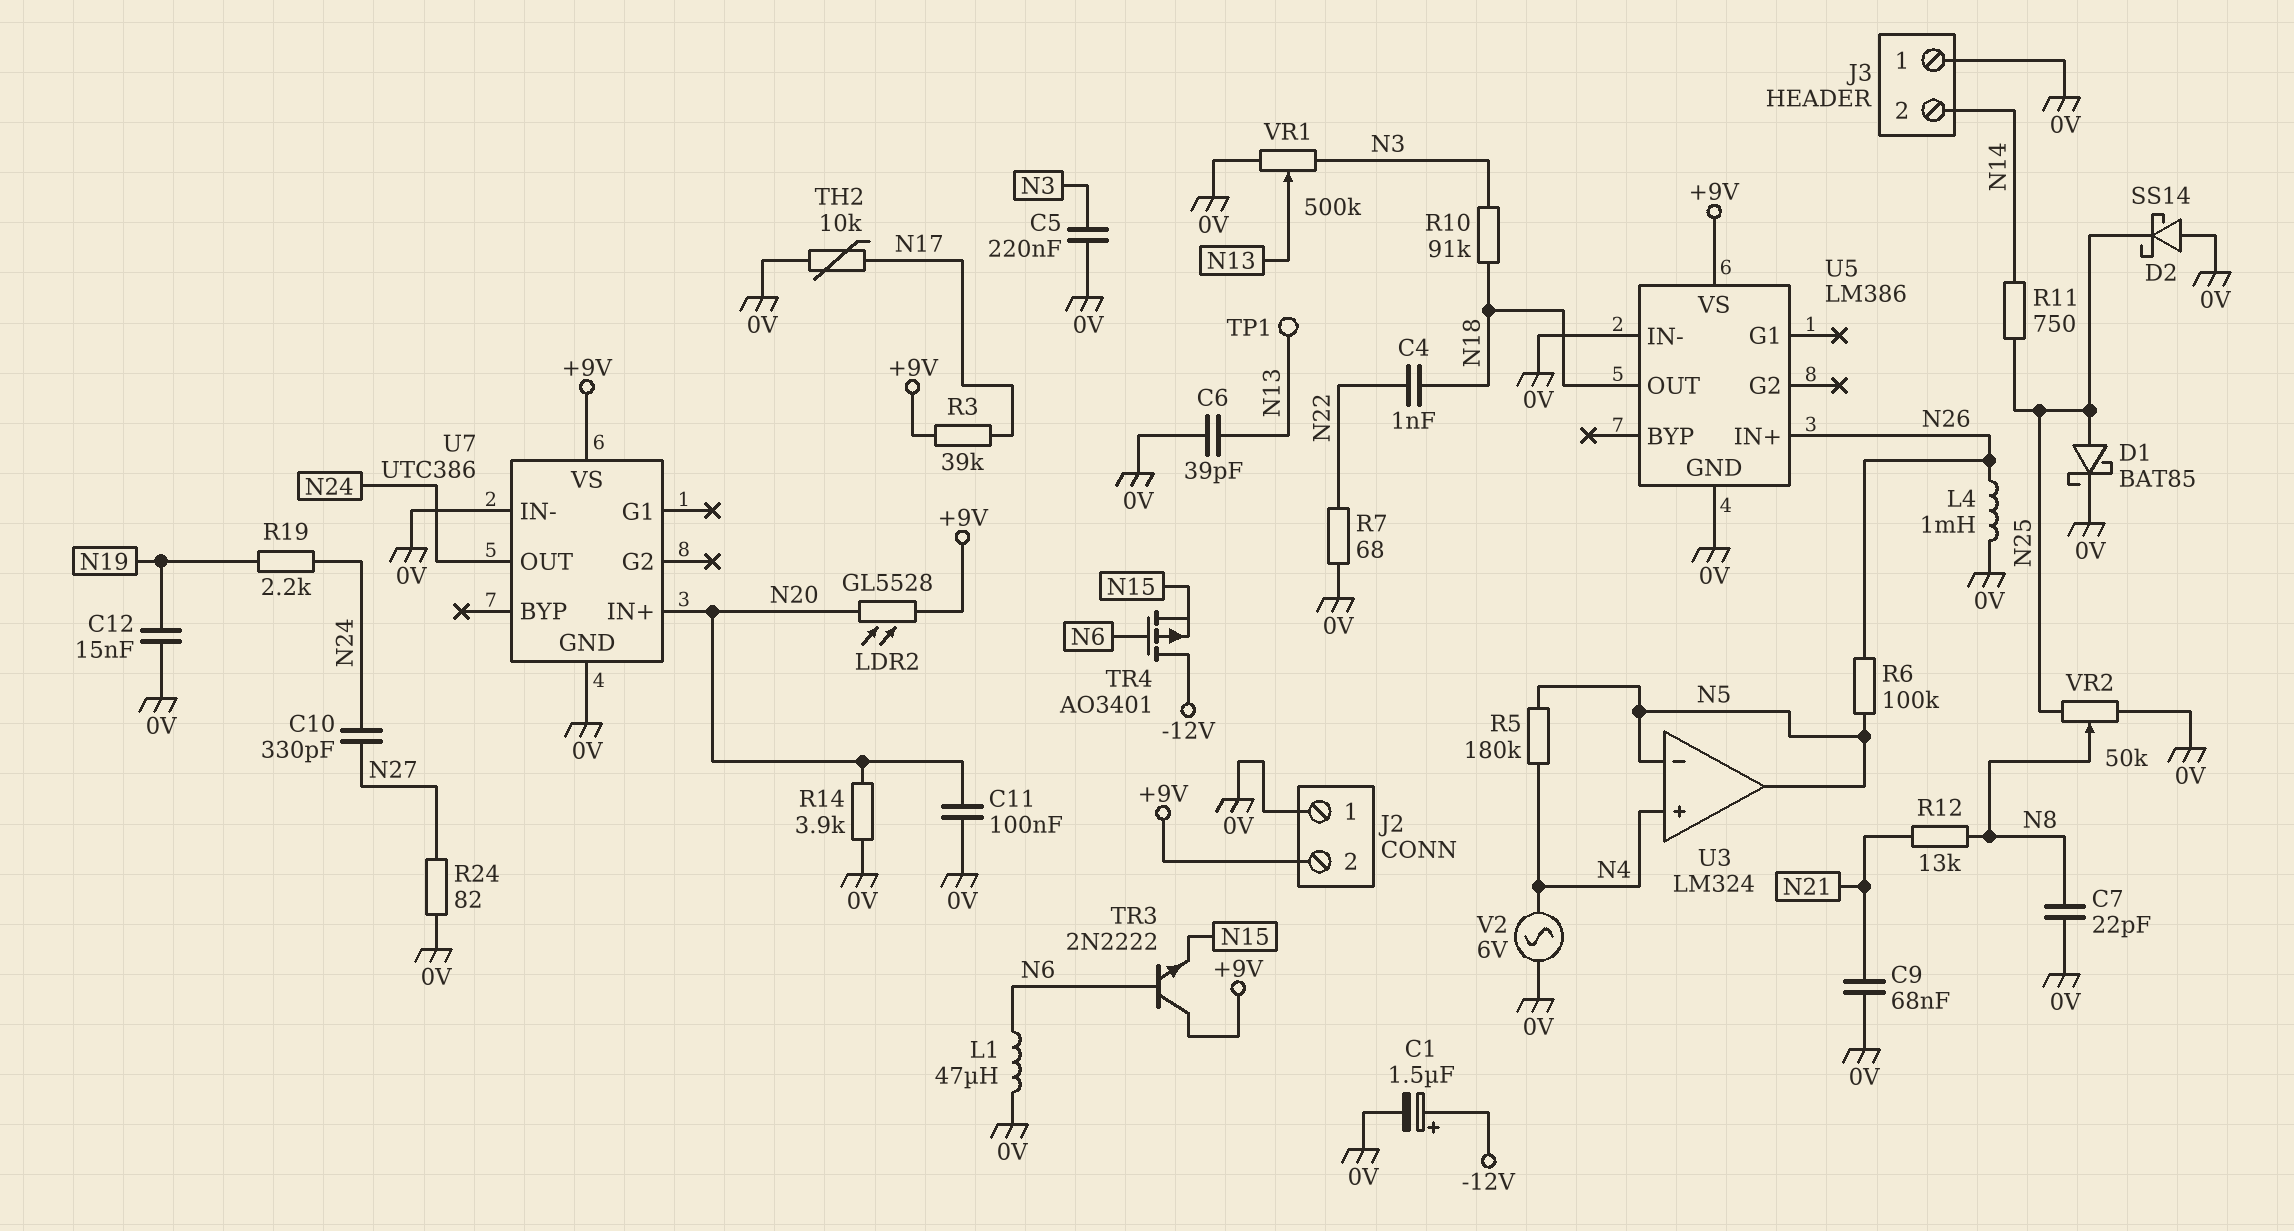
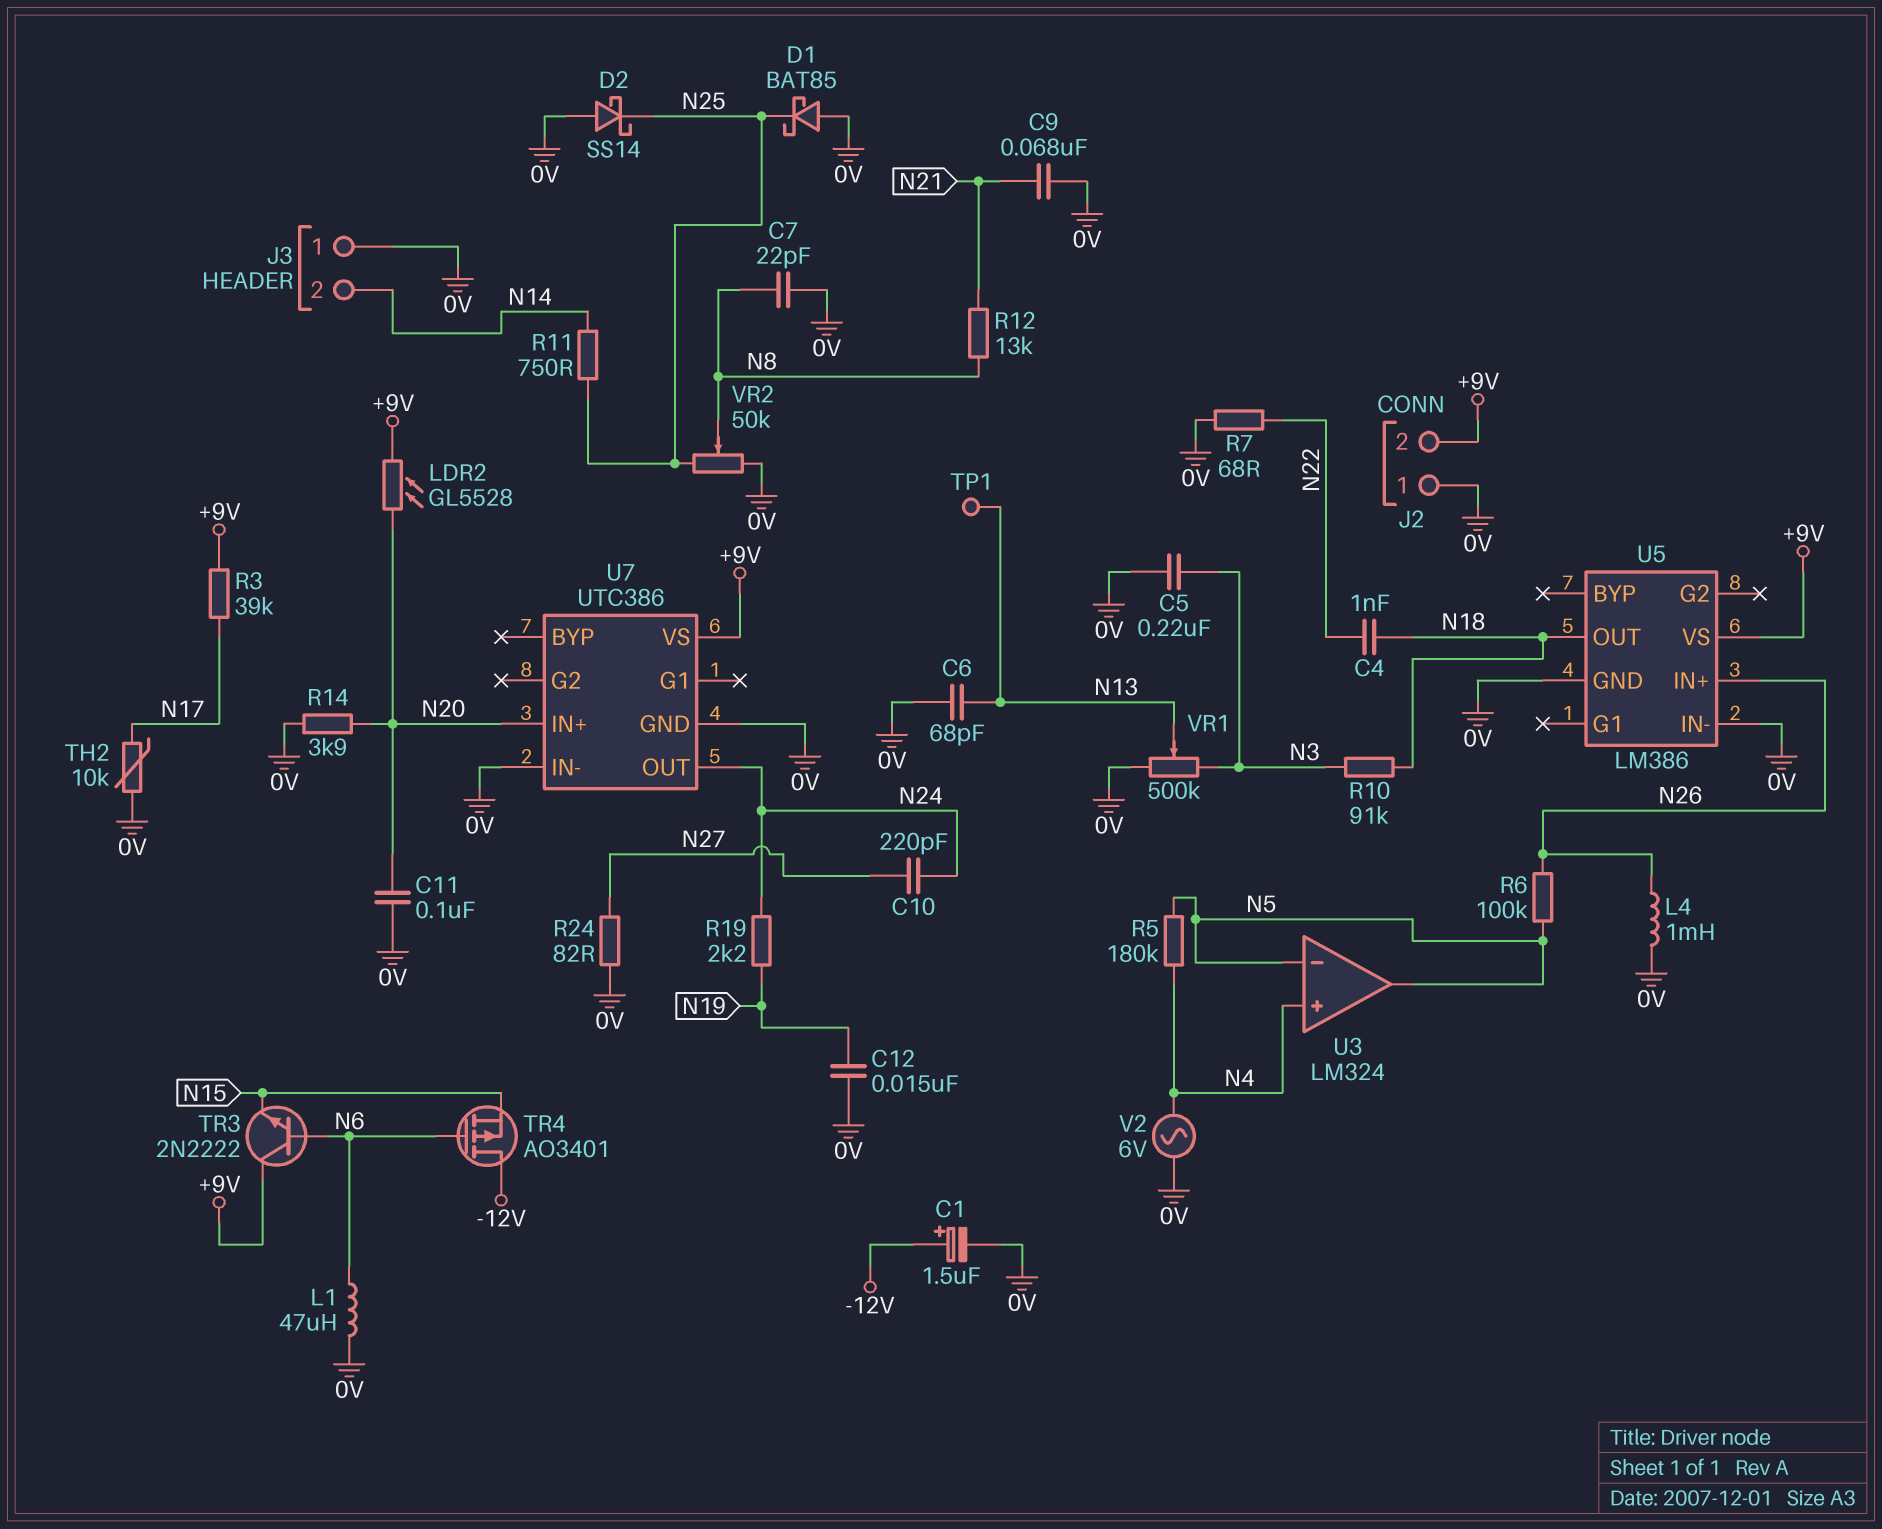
C6: 39pF (0V, N13) -> 68pF (0V, N13)
C10: 330pF (N24, N27) -> 220pF (N24, N27)
D1: schottky BAT85 (A N25, K 0V) -> schottky BAT85 (A 0V, K N25)

